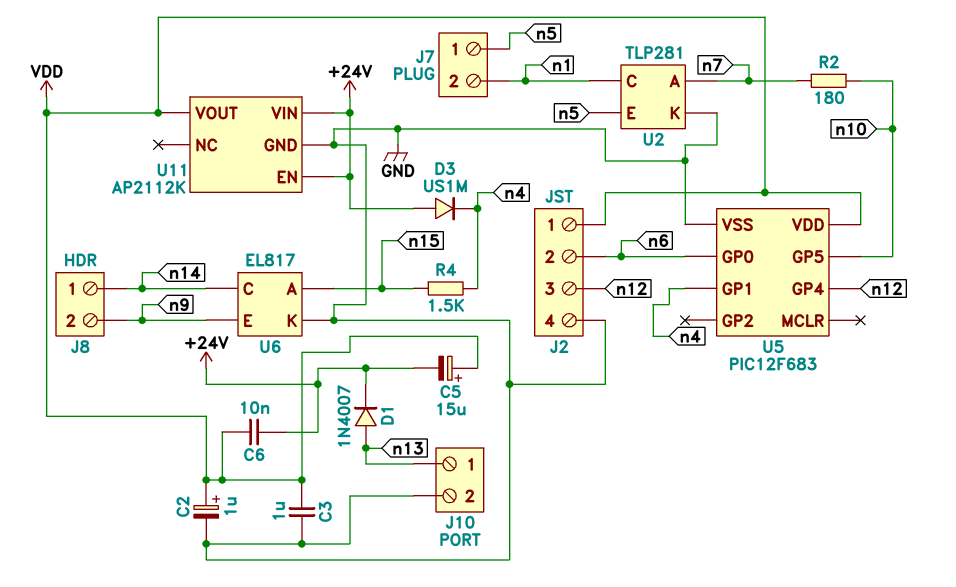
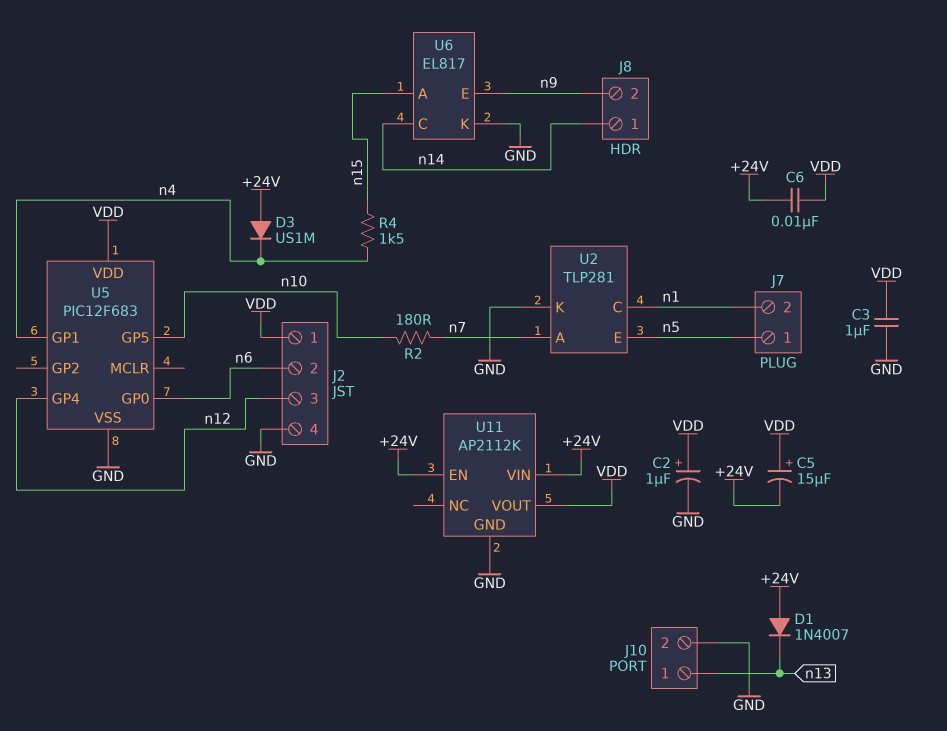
D1: diode 1N4007 (A n13, K +24V) -> diode 1N4007 (A +24V, K n13)

